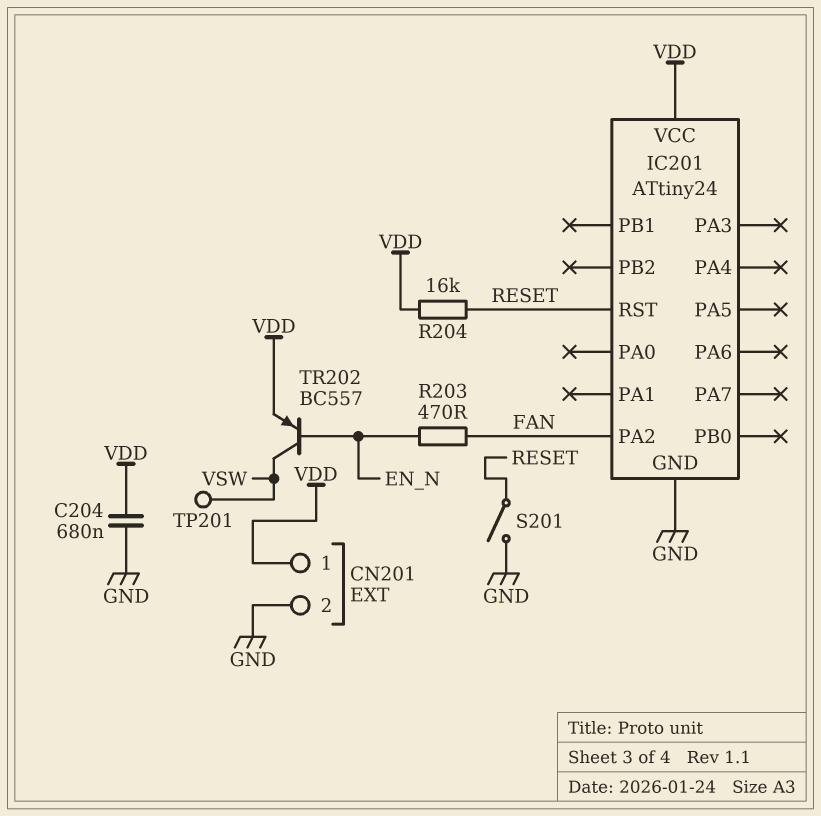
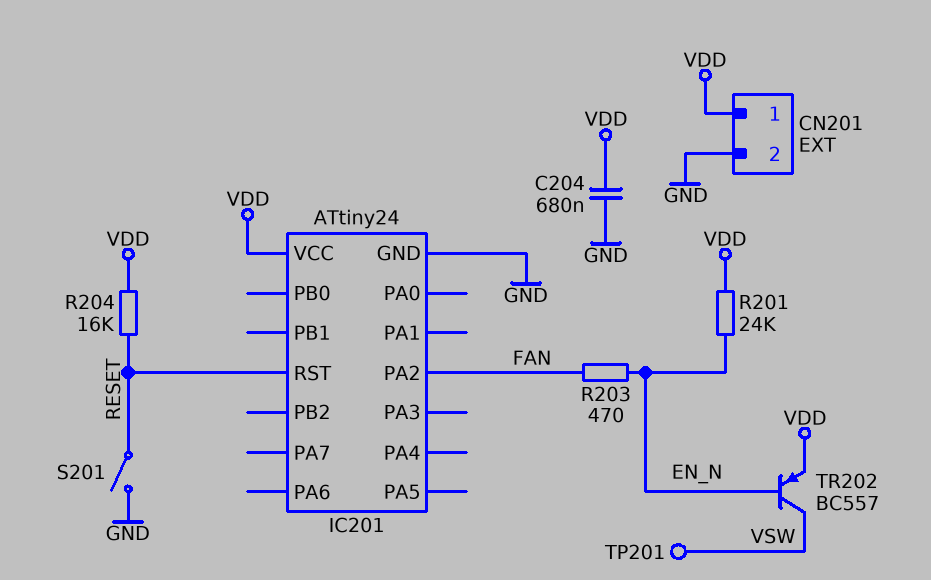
R201: none -> 24k (EN_N, VDD)

